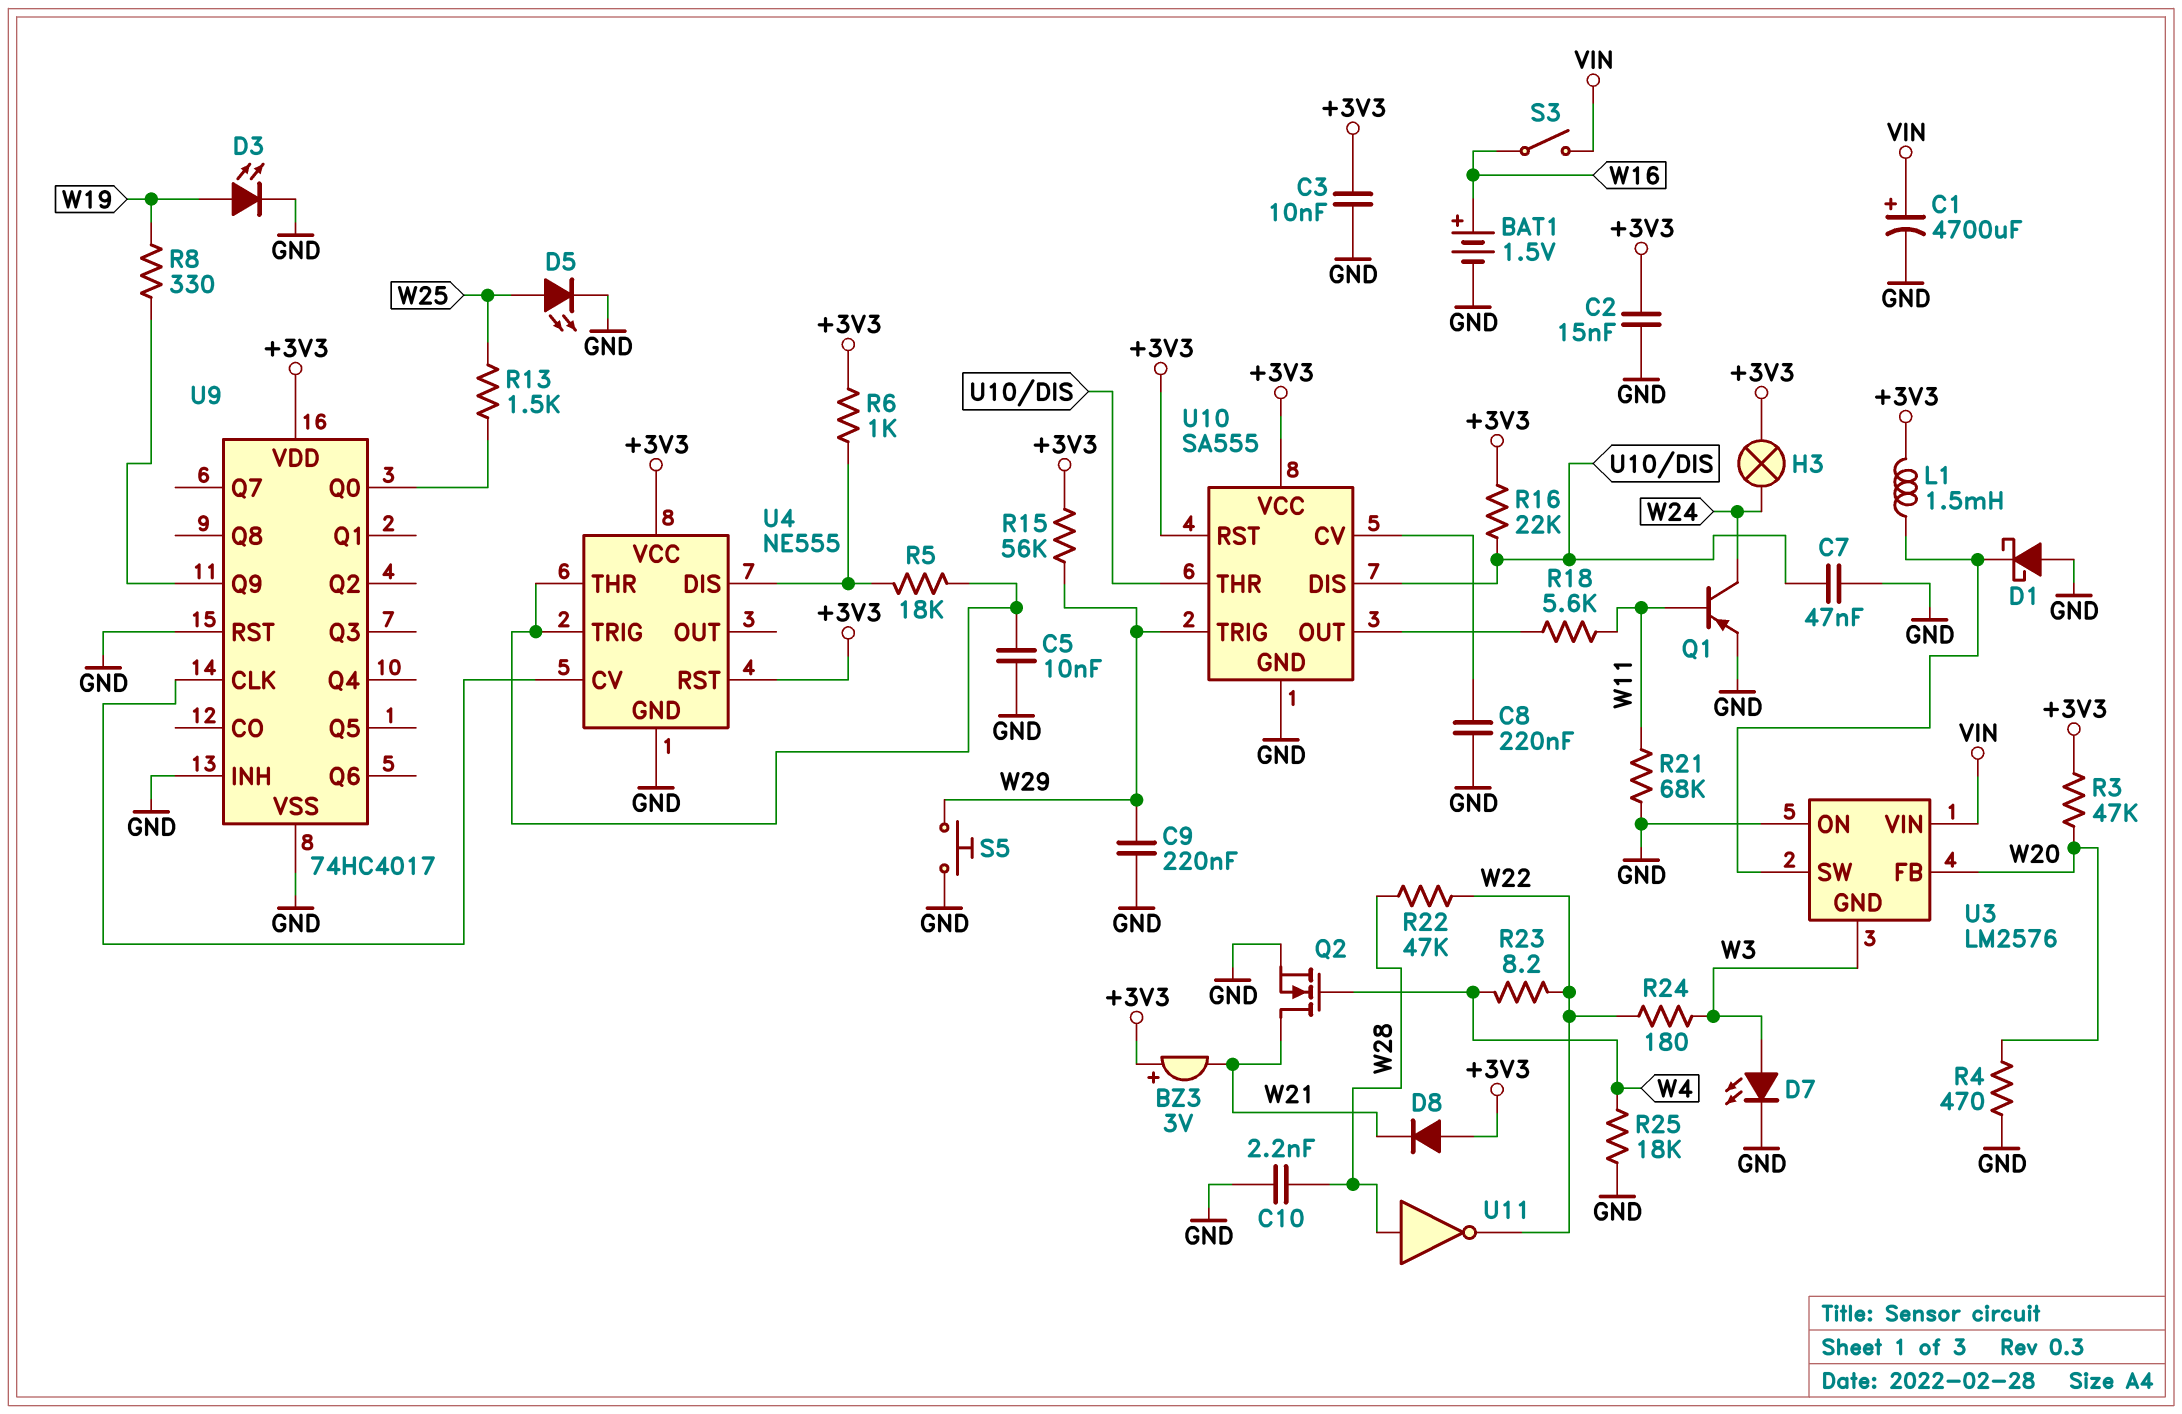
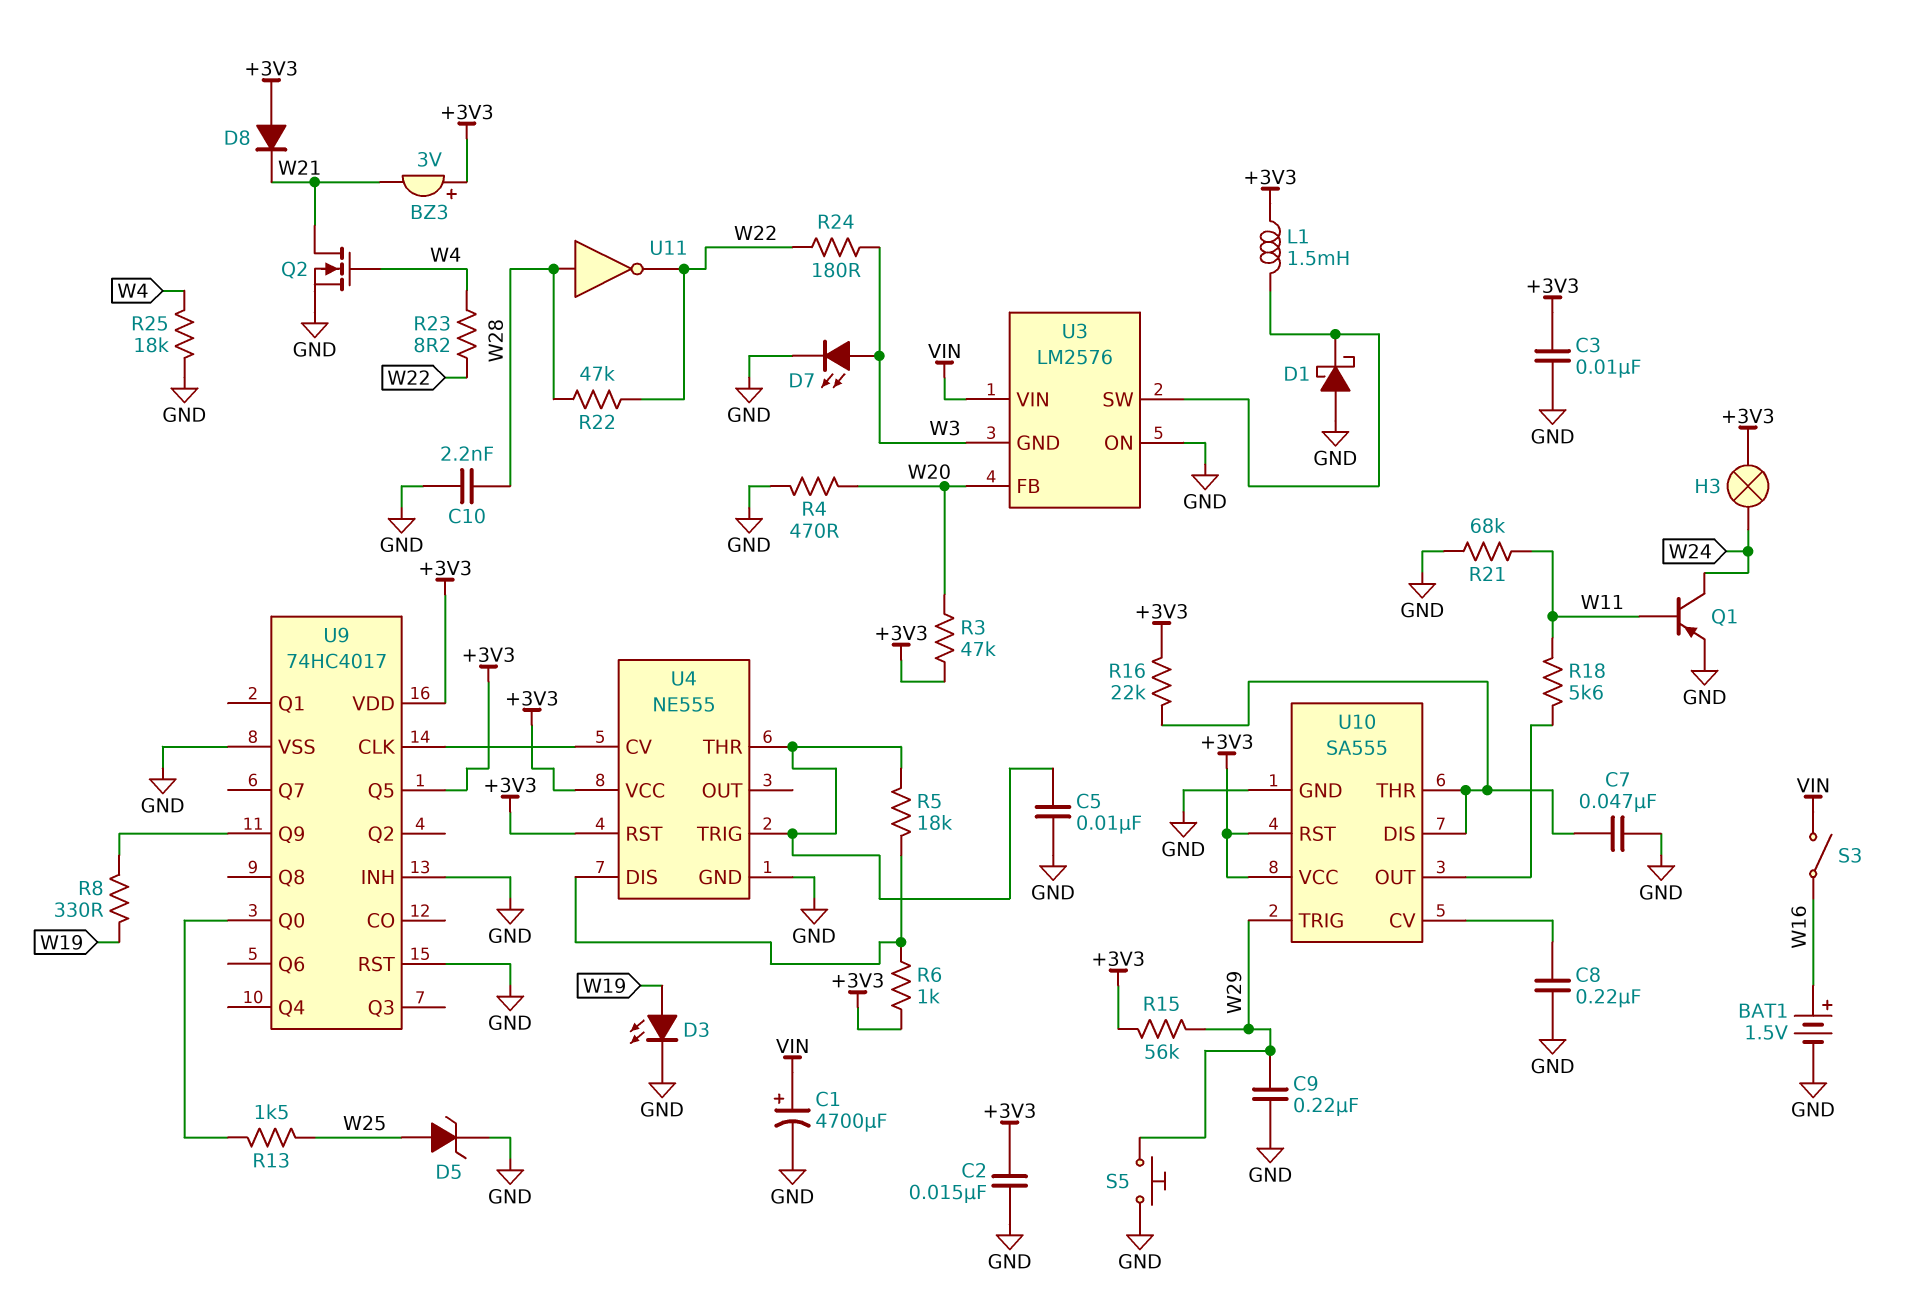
D5: LED (A W25, K GND) -> zener (A W25, K GND)
U9 pin Q5: none -> +3V3

